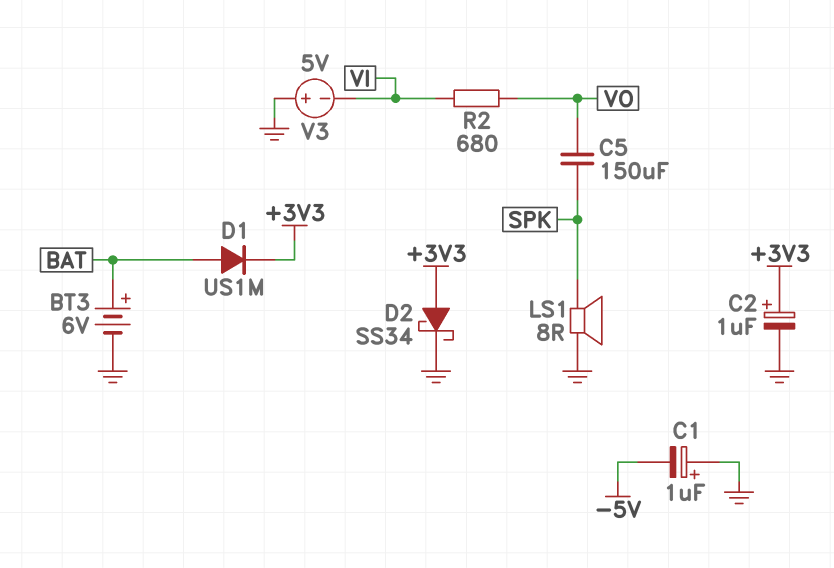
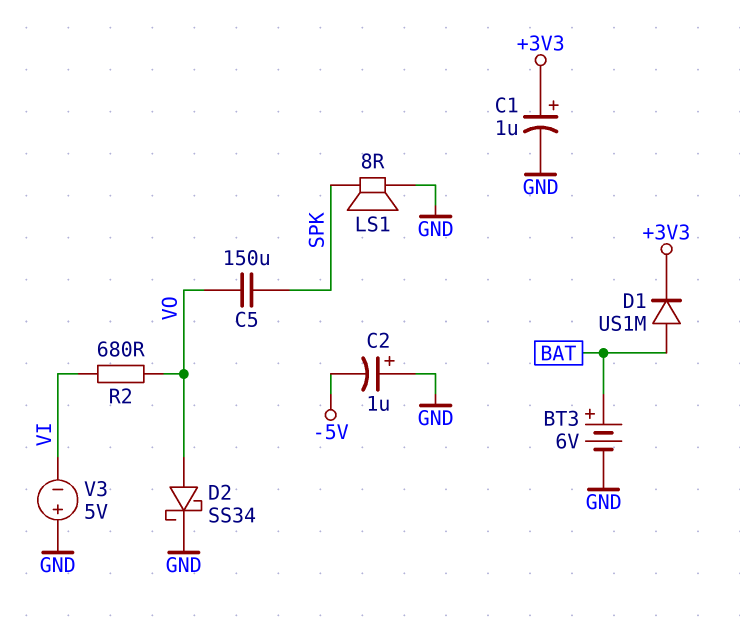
C1: 1uF (plus GND, minus -5V) -> 1uF (plus +3V3, minus GND)
C2: 1uF (plus +3V3, minus GND) -> 1uF (plus GND, minus -5V)
D2: schottky SS34 (A +3V3, K GND) -> schottky SS34 (A VO, K GND)

